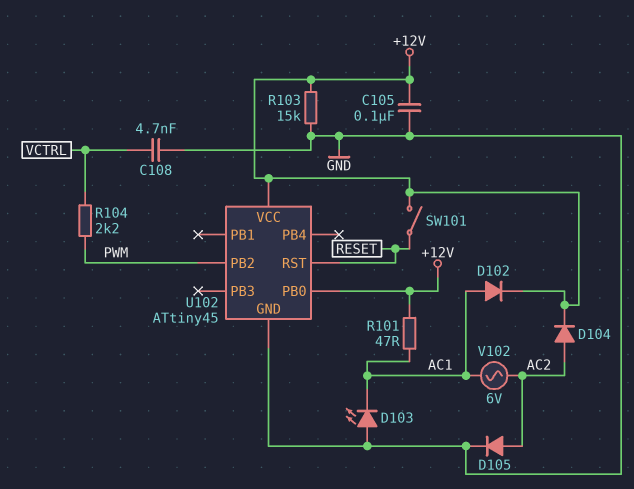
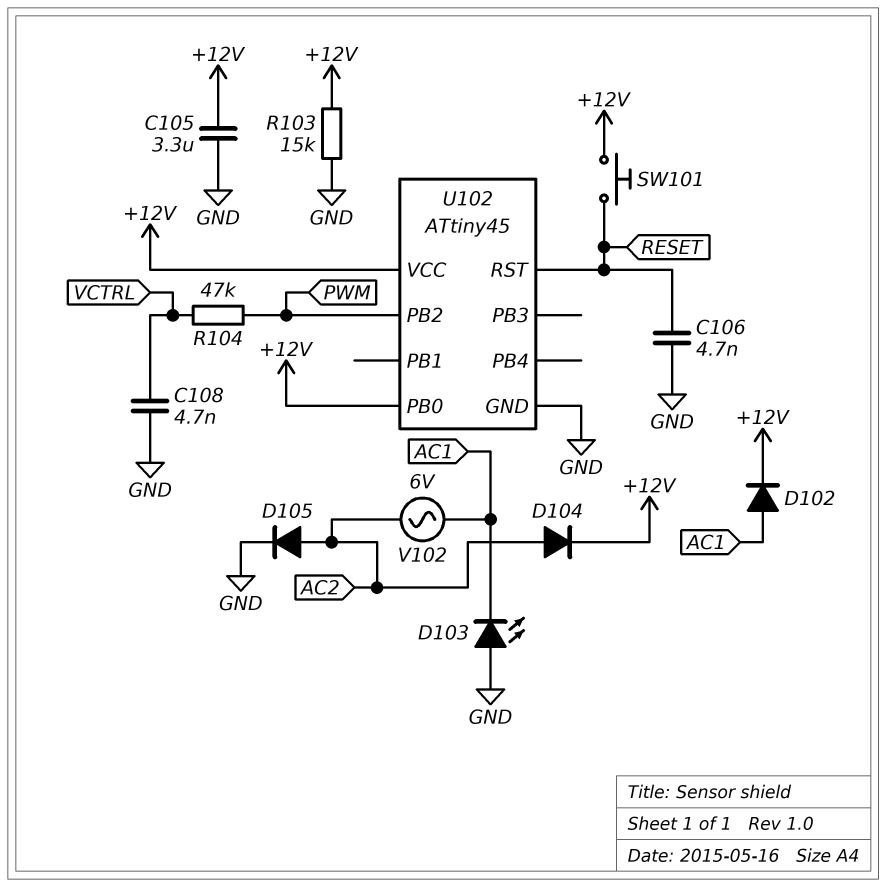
C105: 100nF (+12V, GND) -> 3.3uF (+12V, GND)
C106: none -> 4.7nF (GND, RESET)
R101: 47 (+12V, AC1) -> none
R104: 2.2k (PWM, VCTRL) -> 47k (PWM, VCTRL)
SW101: switch (+12V, RESET) -> button (+12V, RESET)

